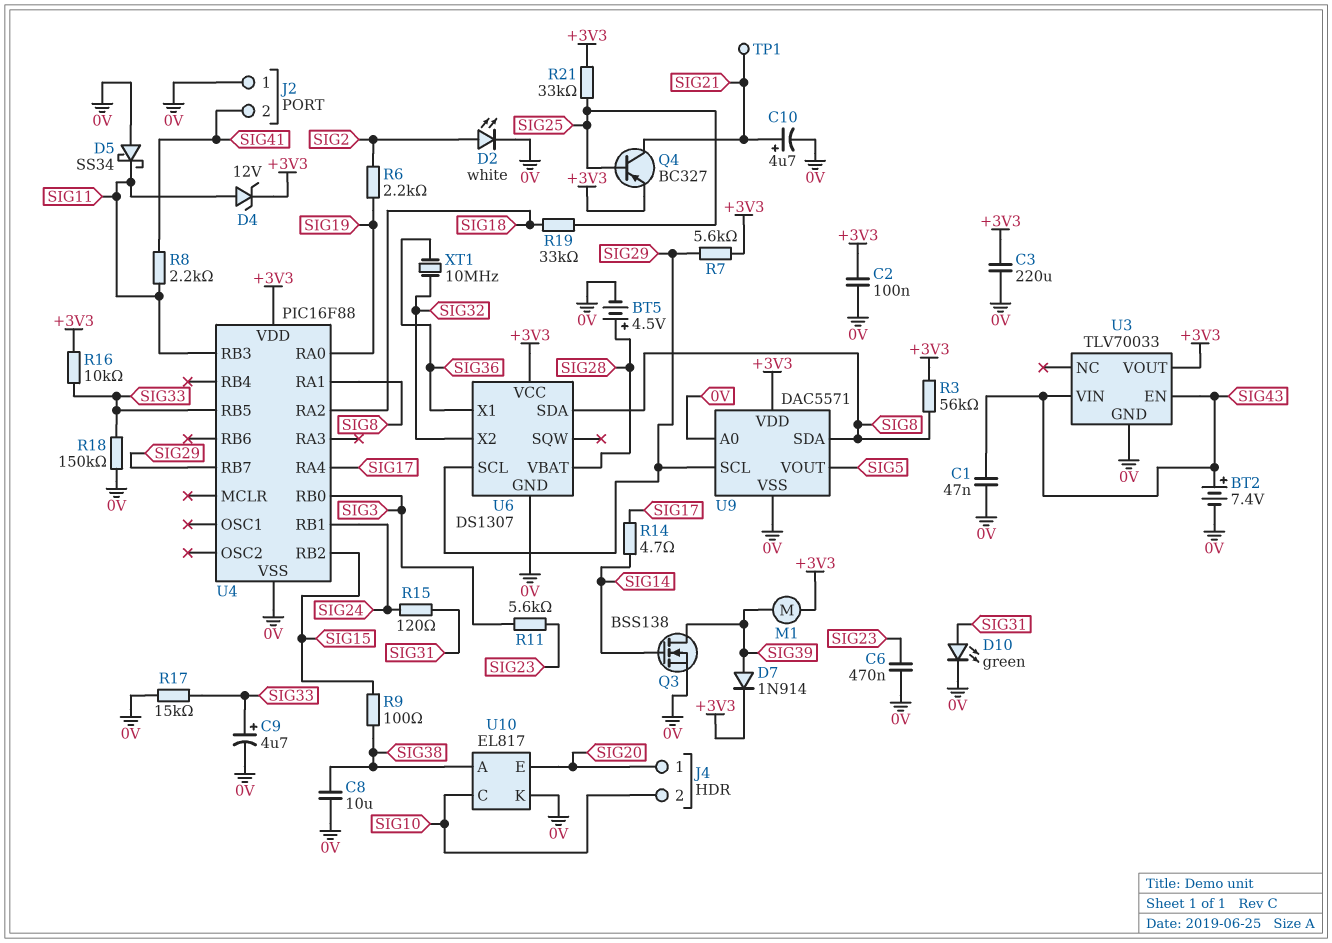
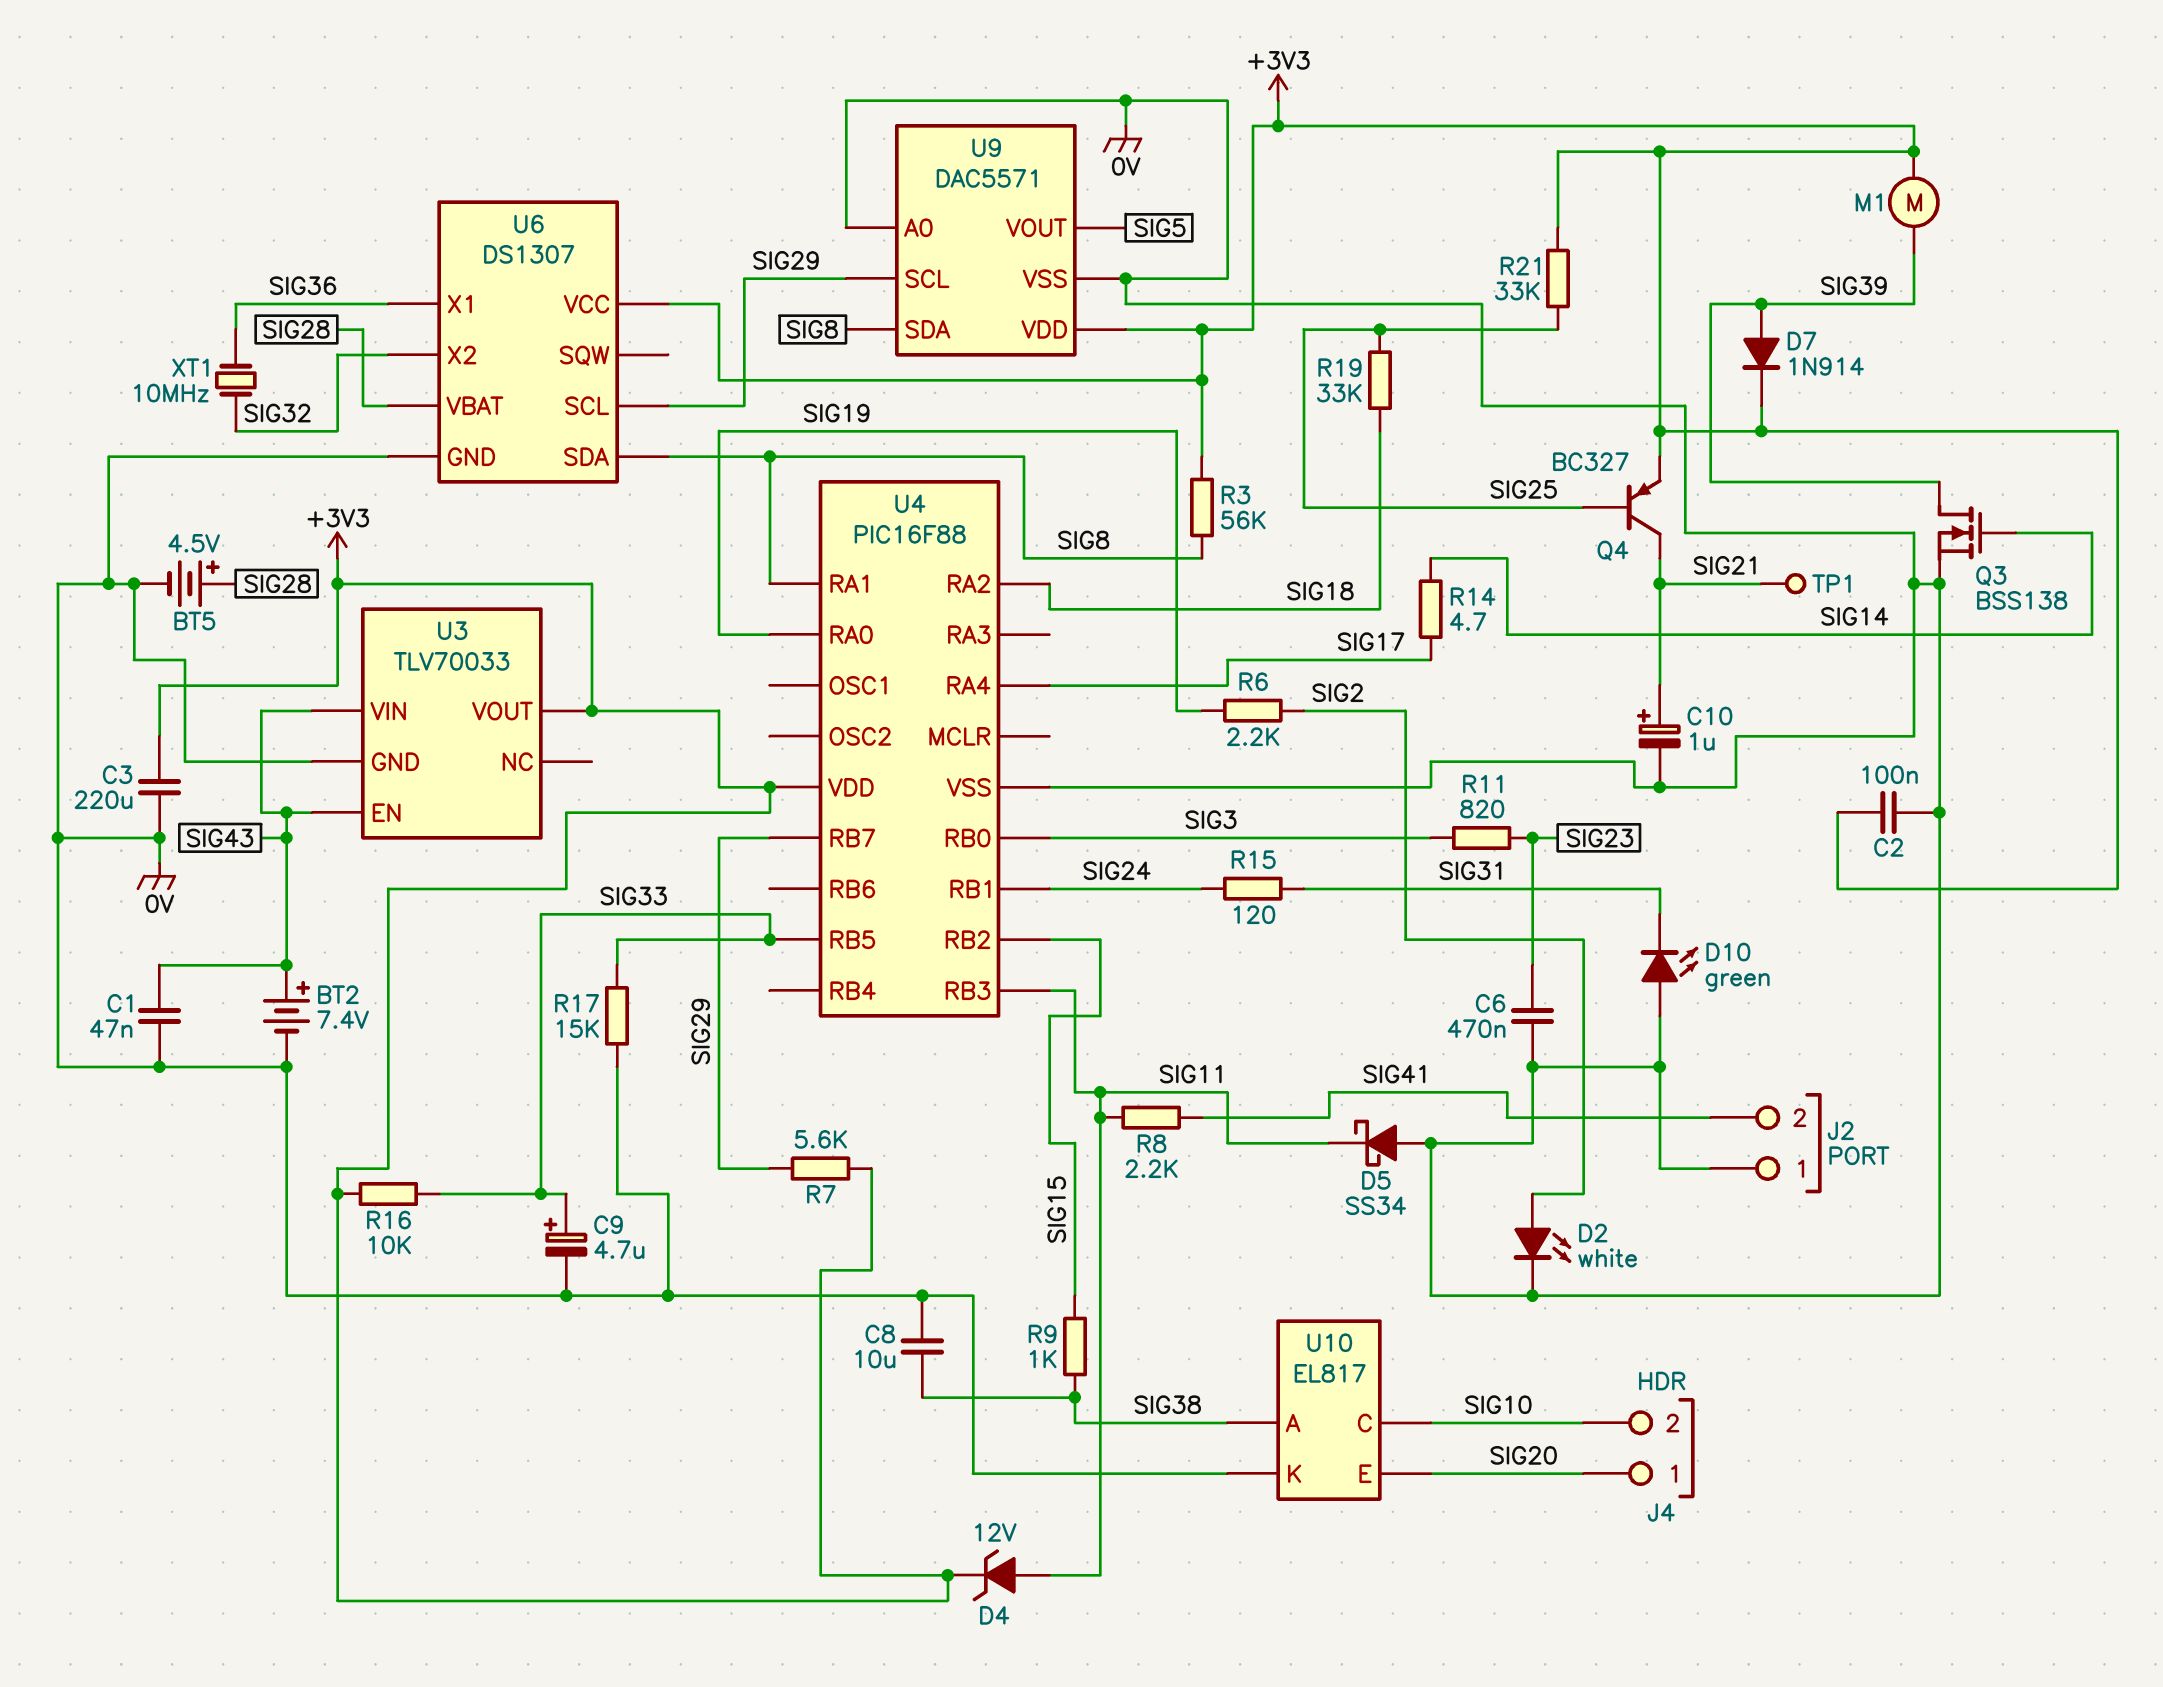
C10: 4.7uF (plus SIG21, minus 0V) -> 1uF (plus SIG21, minus 0V)
D10: LED green (A SIG31, K 0V) -> LED green (A 0V, K SIG31)
R9: 100 (SIG15, SIG38) -> 1k (SIG15, SIG38)
R11: 5.6k (SIG3, SIG23) -> 820 (SIG3, SIG23)
R18: 150k (0V, SIG33) -> none

